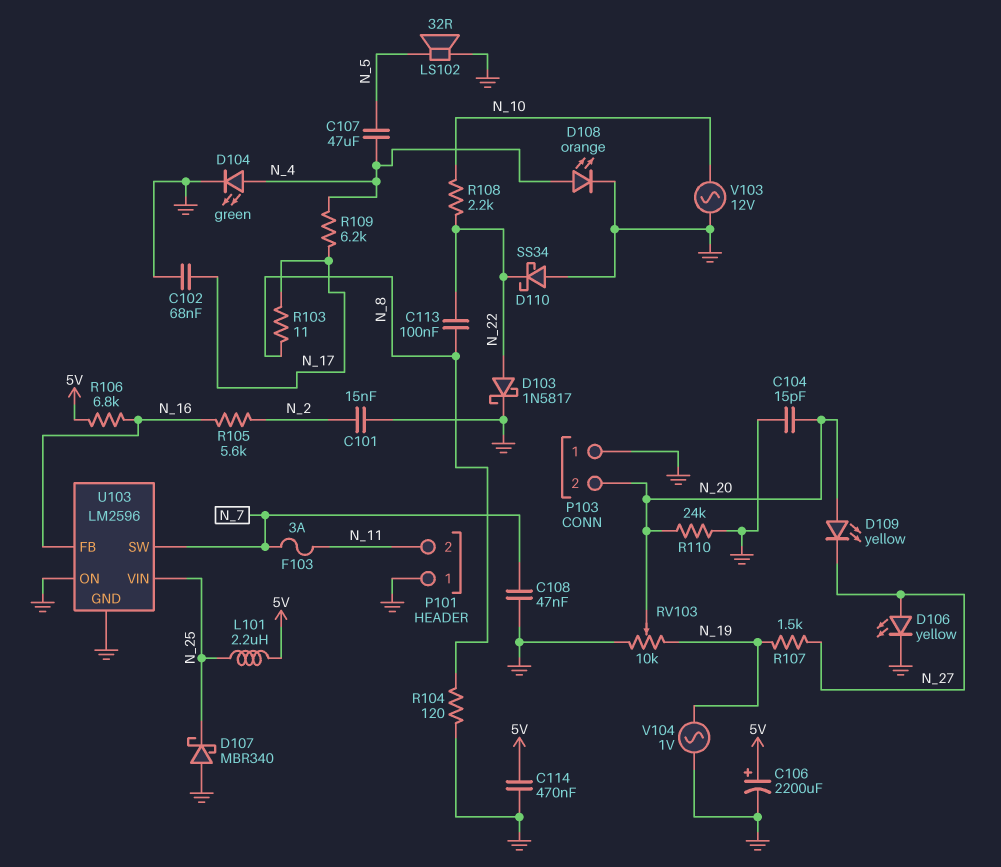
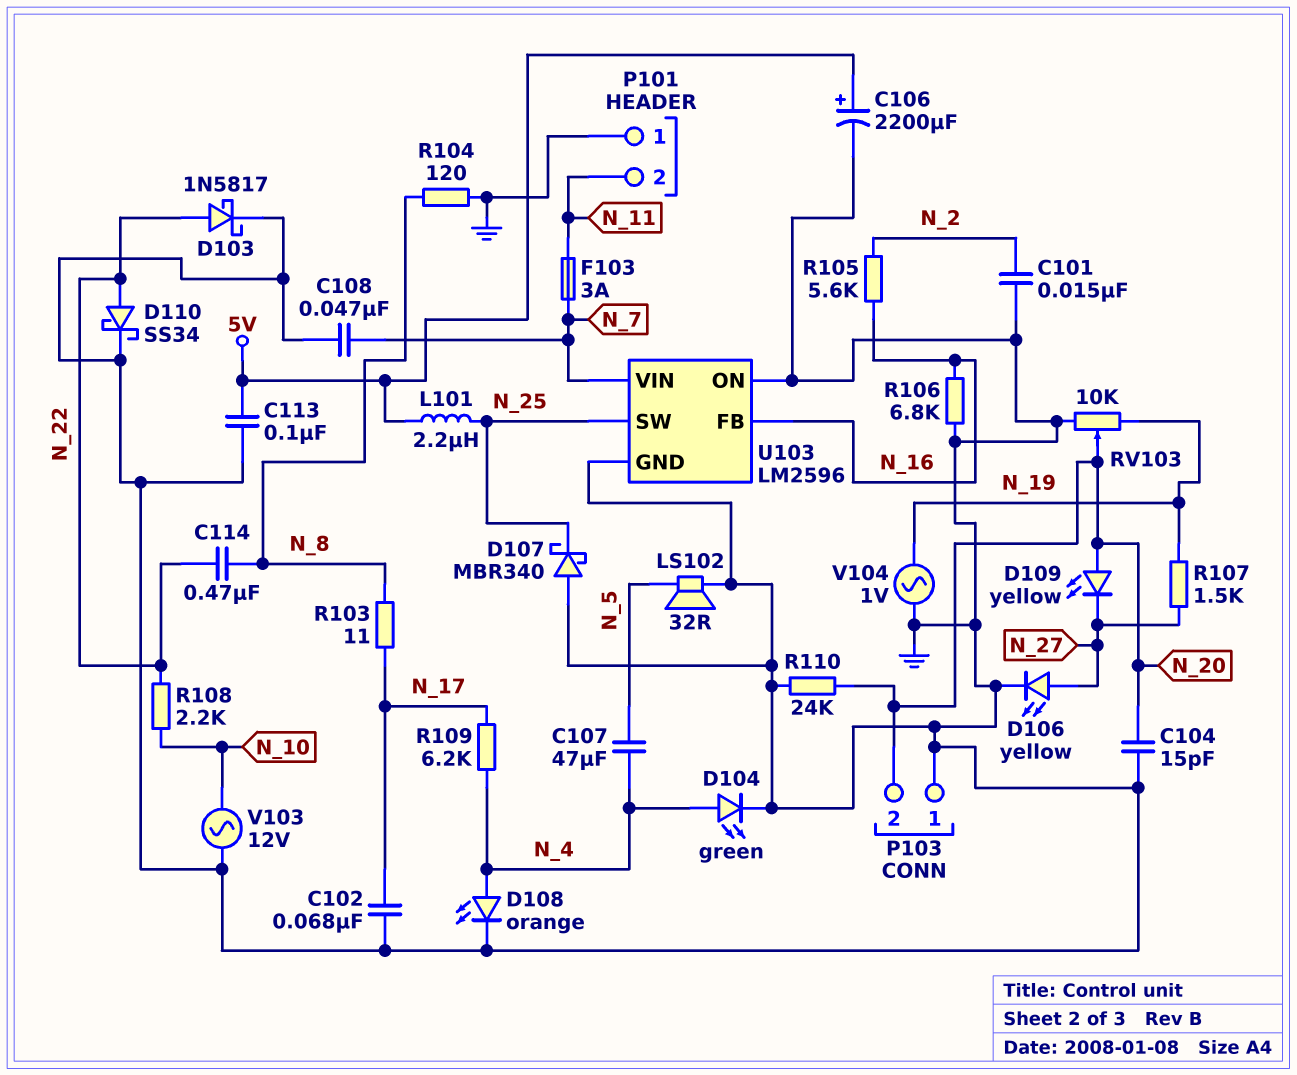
C113: 100nF (N_8, N_22) -> 100nF (5V, GND)
C114: 470nF (5V, GND) -> 470nF (N_8, N_22)
D110: schottky SS34 (A GND, K N_22) -> schottky SS34 (A N_22, K GND)
R106: 6.8k (5V, N_16) -> 6.8k (GND, N_16)
U103 pin SW: N_7 -> N_25
U103 pin VIN: N_25 -> N_7

